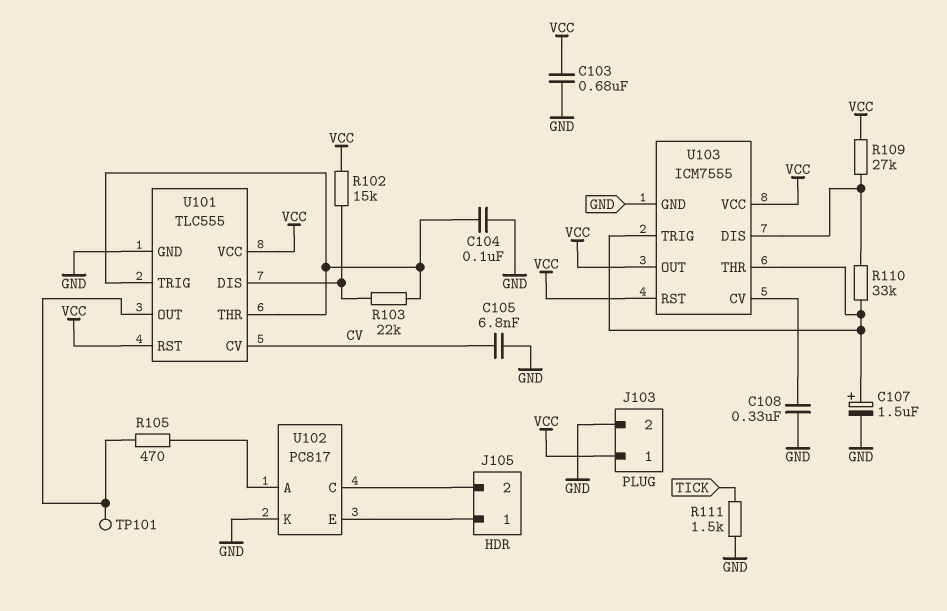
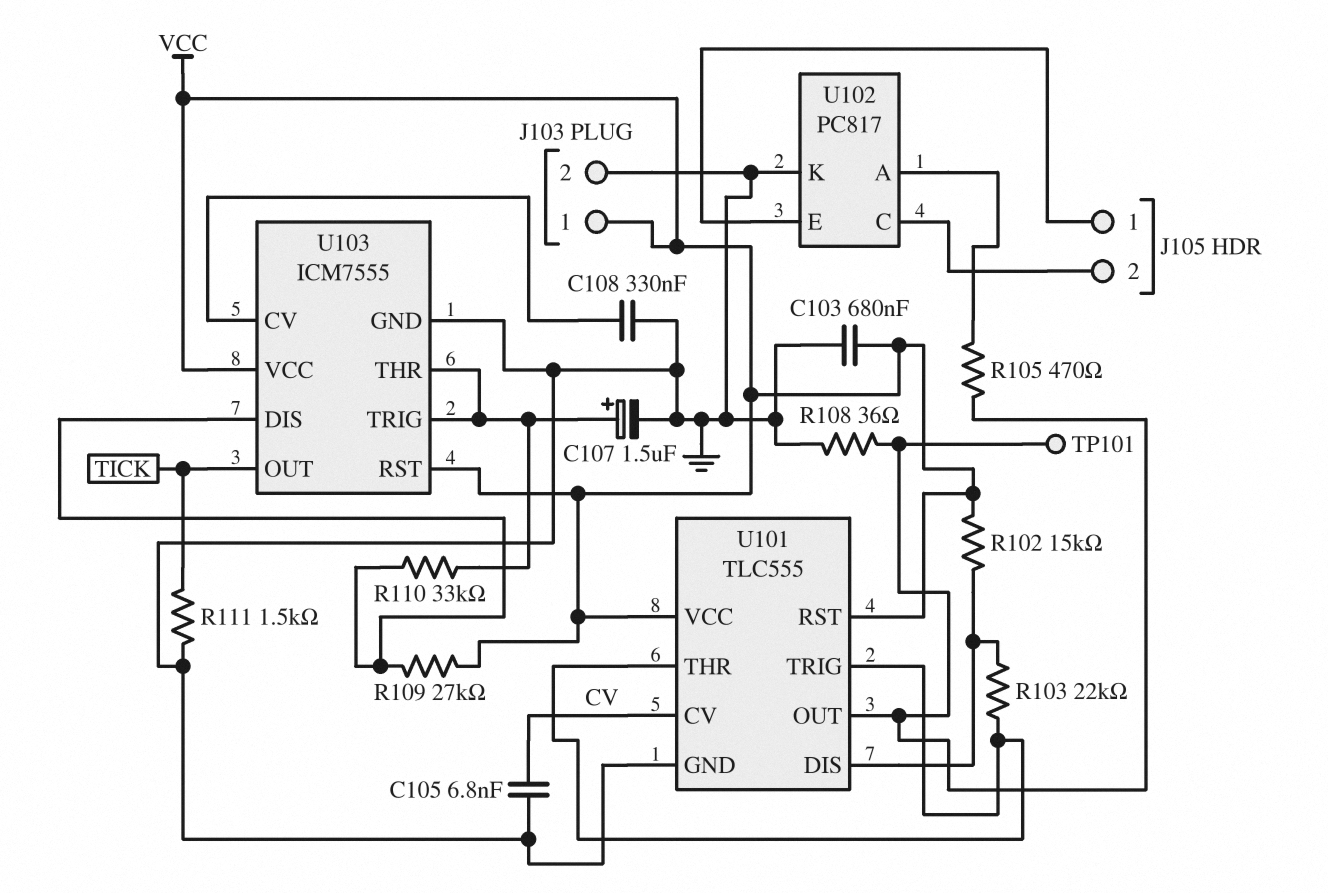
C104: 100nF (GND, U101/THR) -> none
R108: none -> 36 (GND, U101/OUT)
U103 pin OUT: VCC -> TICK

